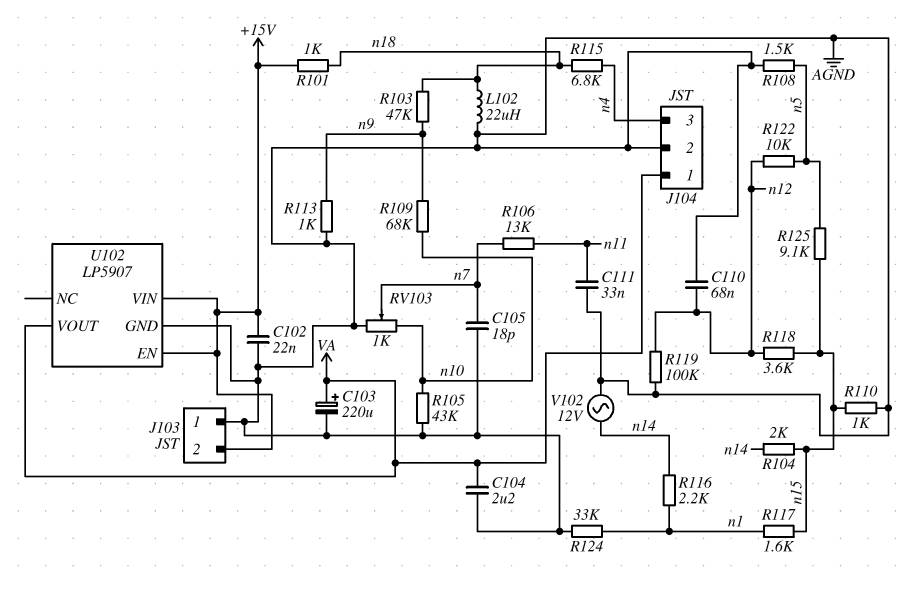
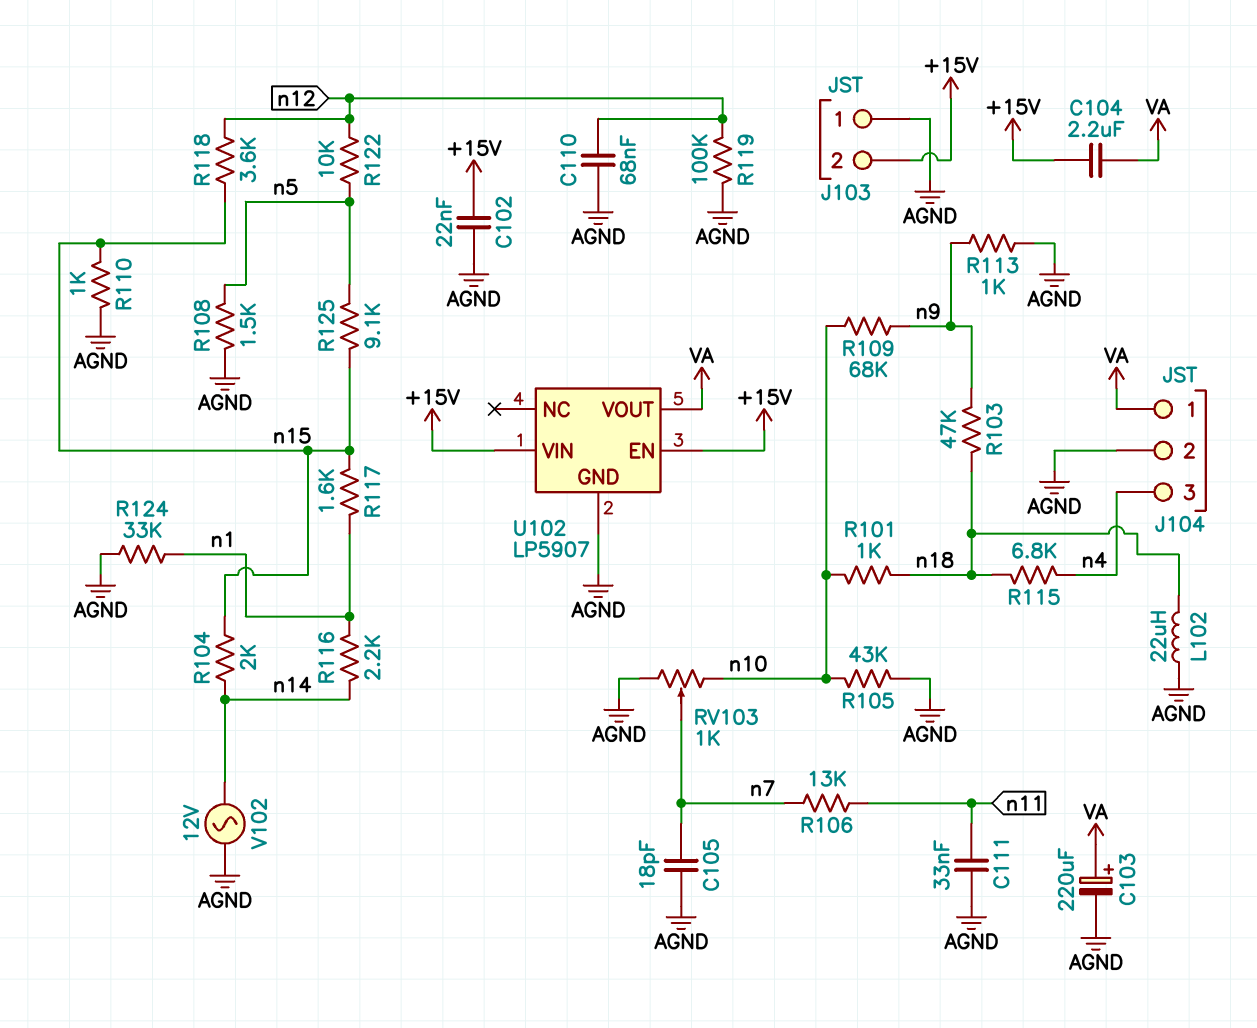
C104: 2.2uF (AGND, VA) -> 2.2uF (+15V, VA)
R101: 1k (+15V, n18) -> 1k (n10, n18)

